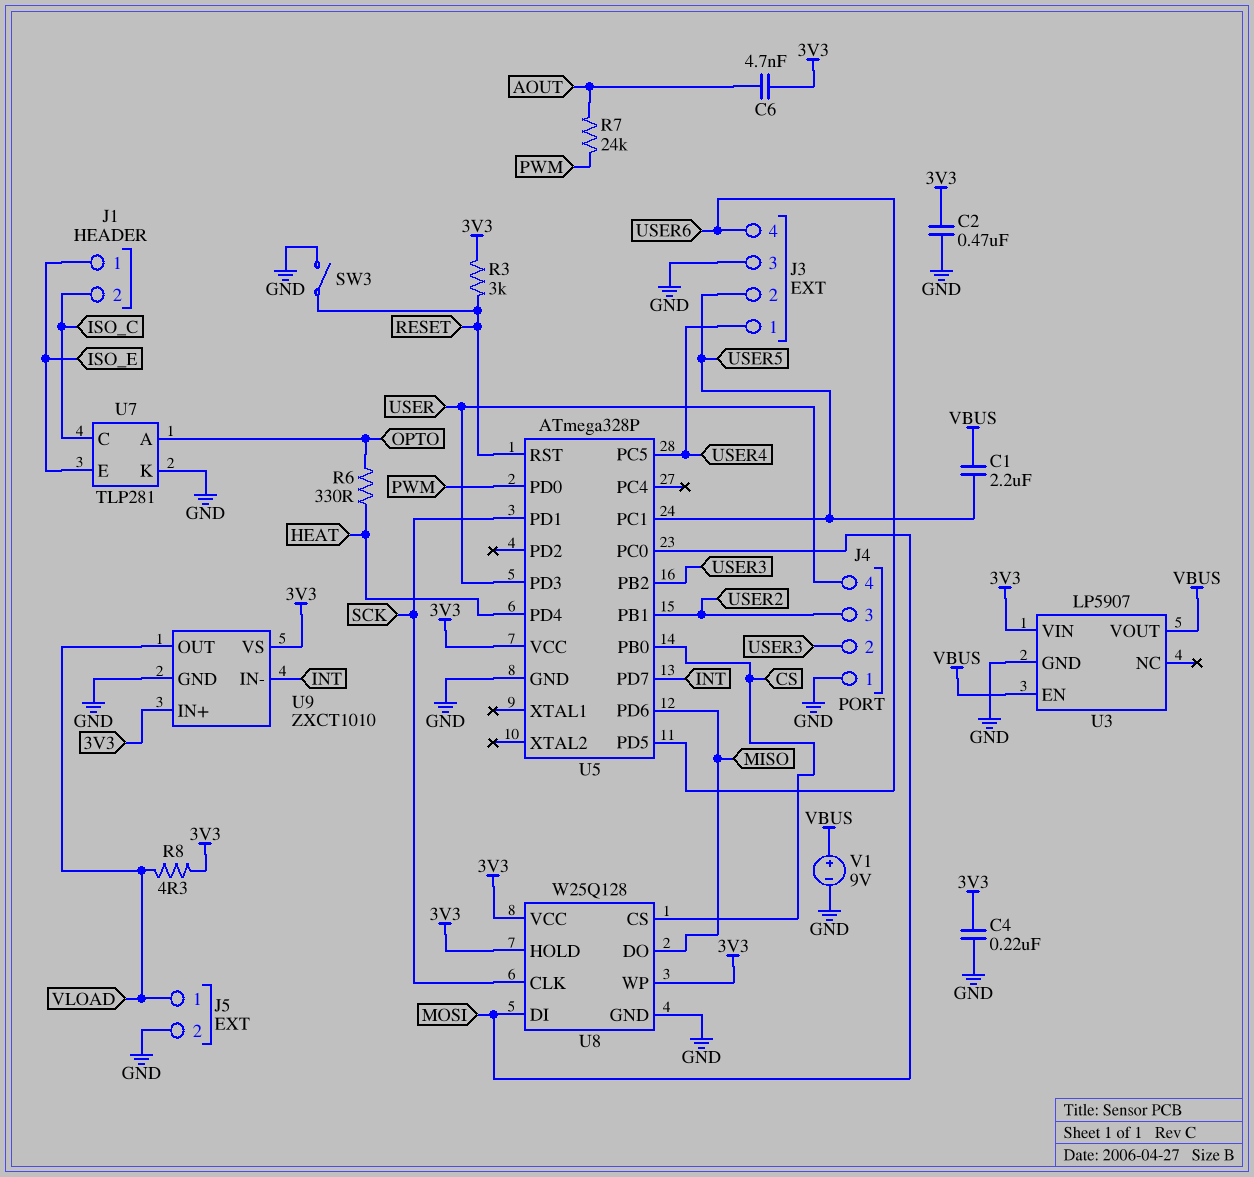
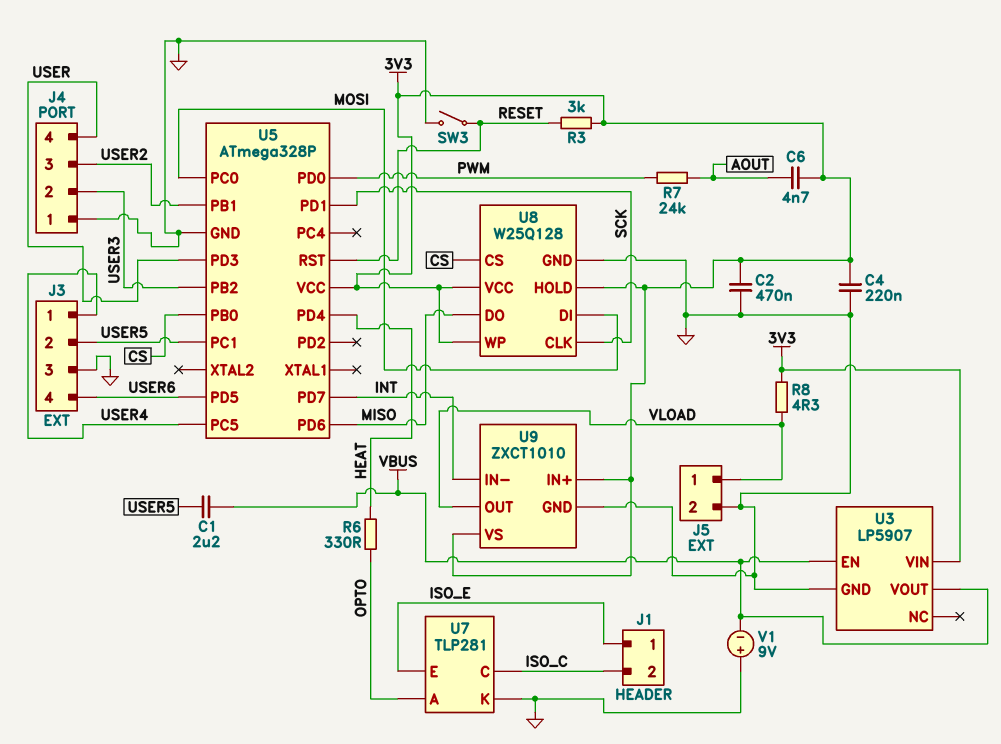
V1: 9V (plus VBUS, minus GND) -> 9V (plus GND, minus VBUS)

